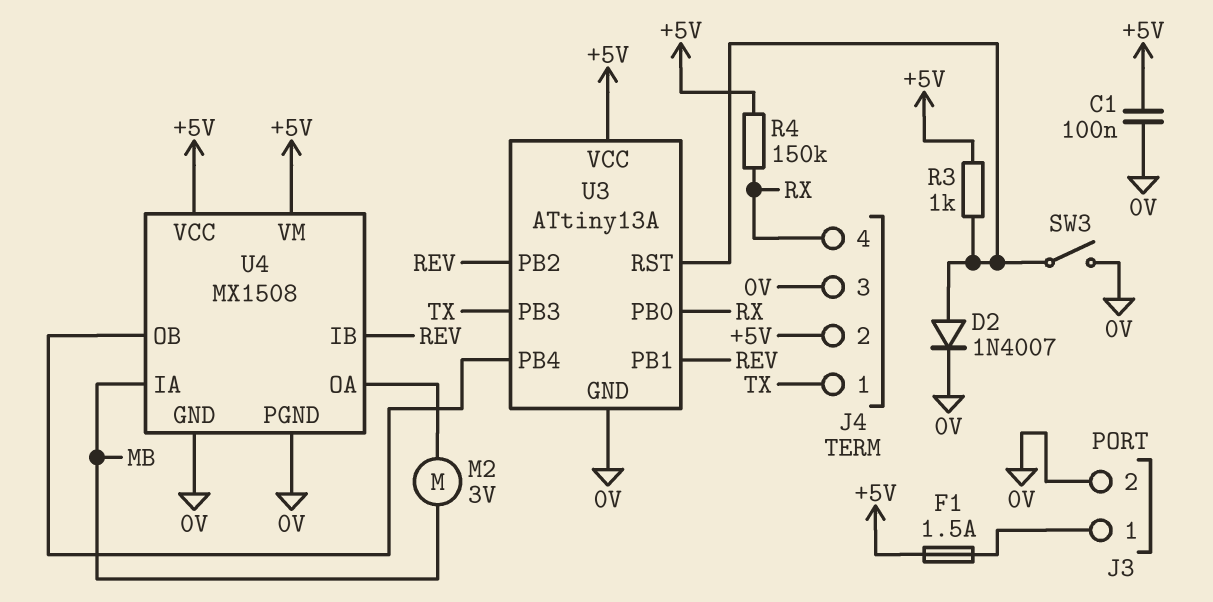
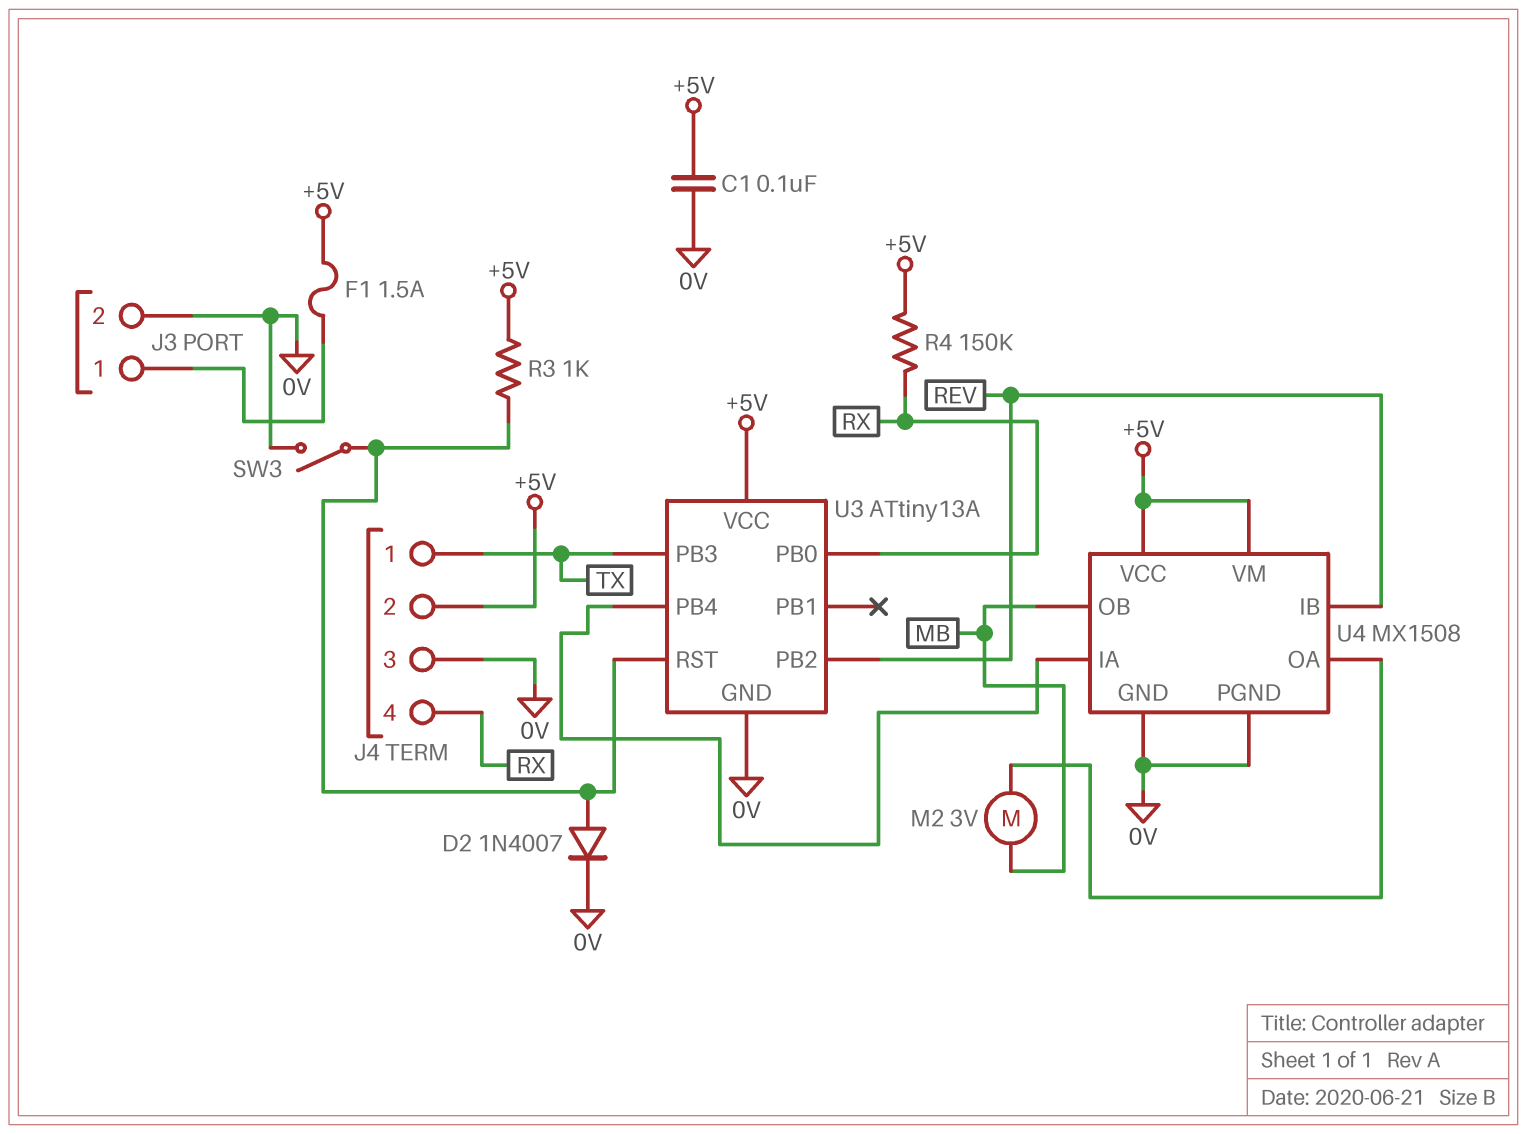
U3 pin PB1: REV -> none
U4 pin IA: MB -> U3/PB4
U4 pin OB: U3/PB4 -> MB

